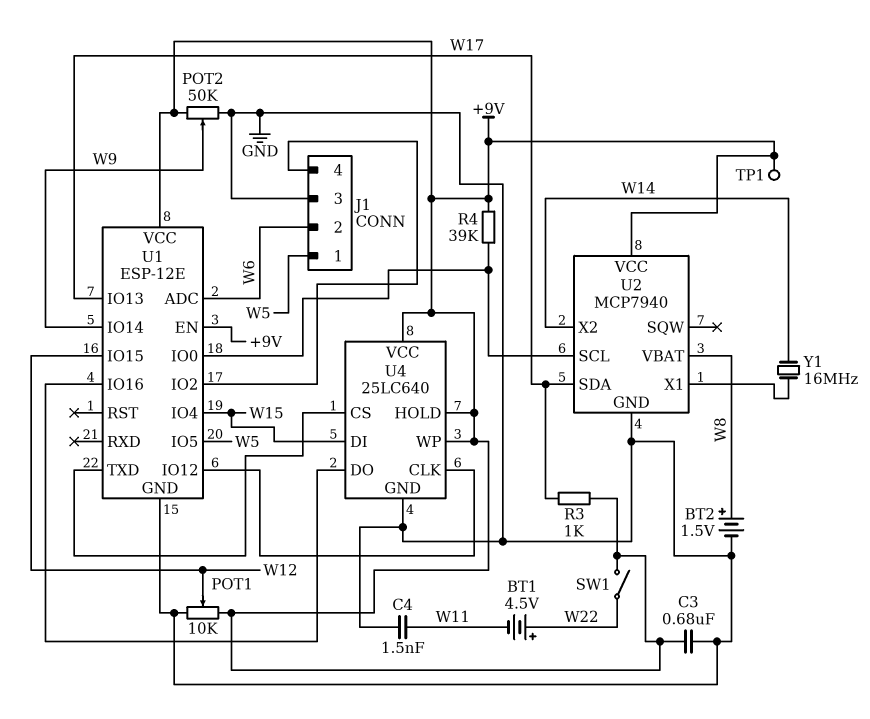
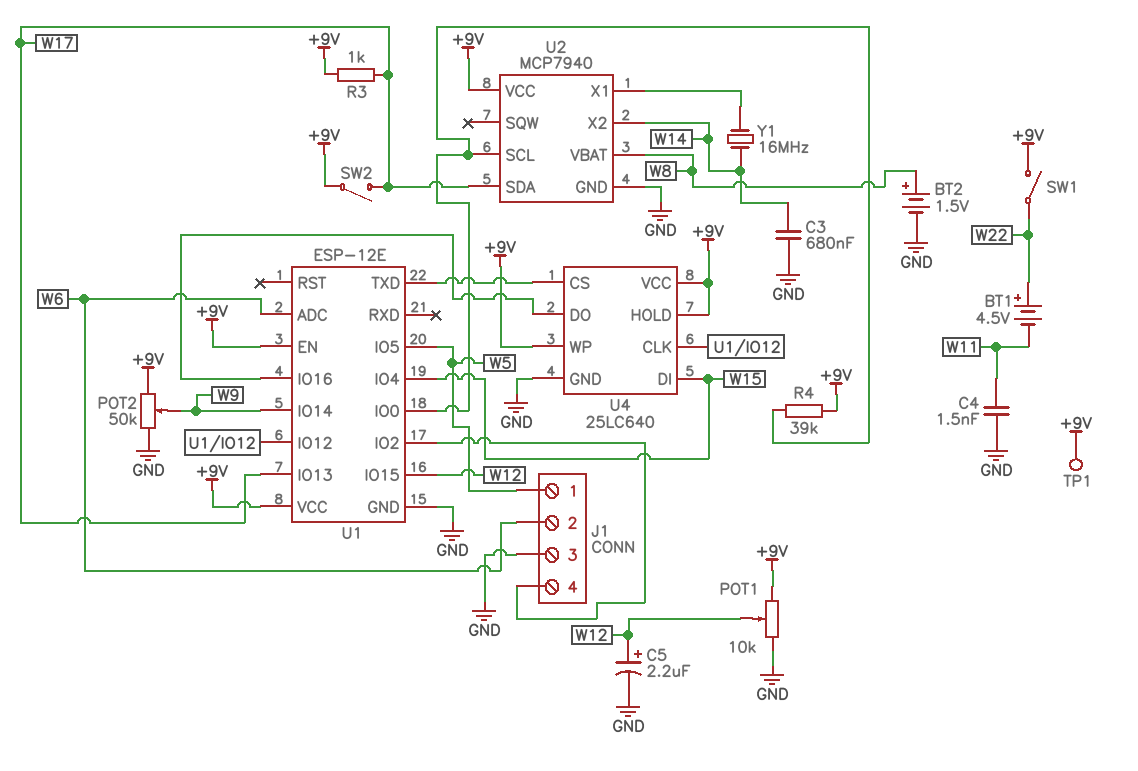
C3: 680nF (+9V, GND) -> 680nF (GND, W14)
C5: none -> 2.2uF (plus W12, minus GND)
SW2: none -> switch (+9V, W17)

